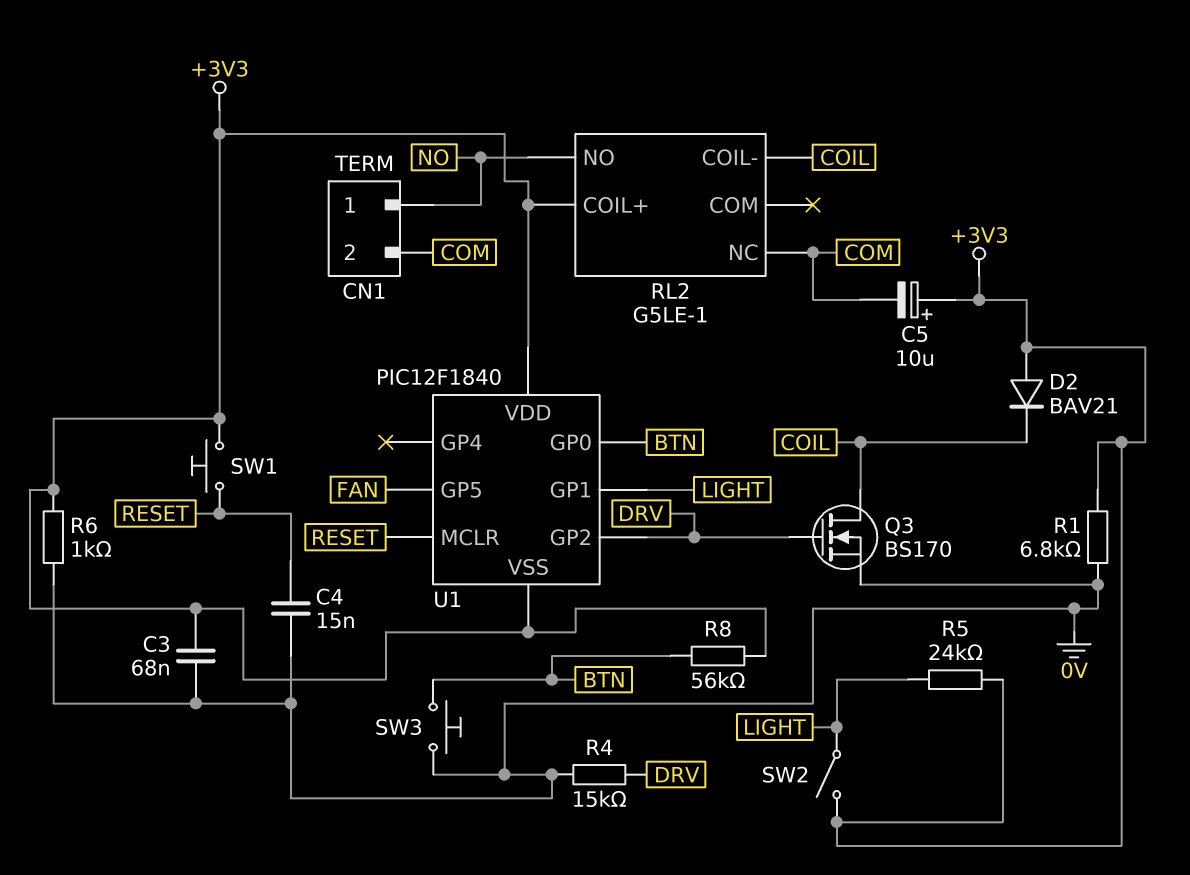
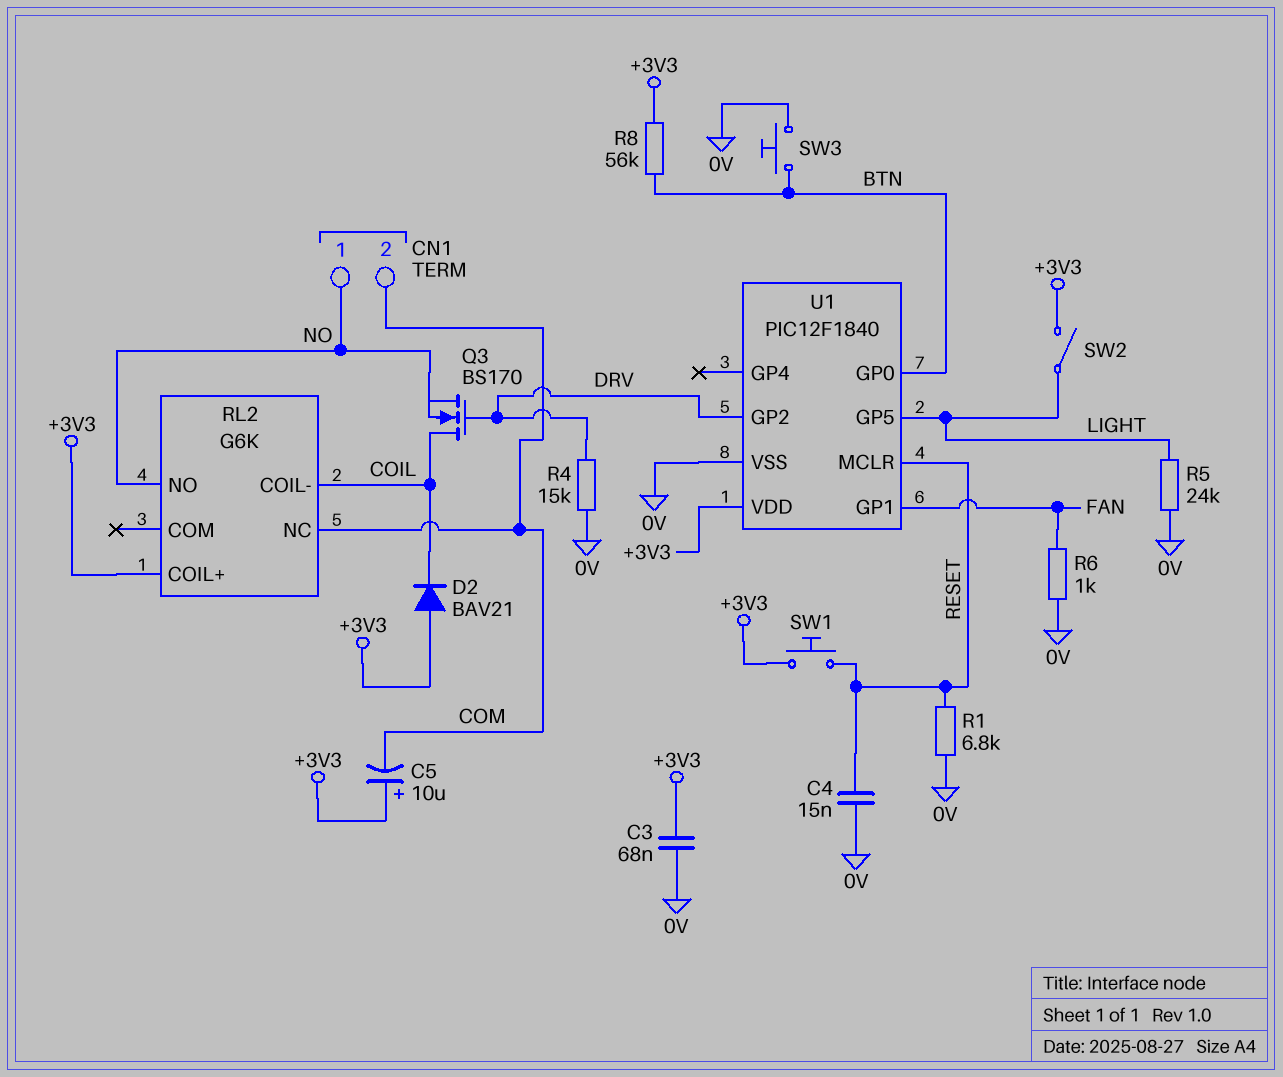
Q3: NMOS BS170 (G DRV, D COIL, S 0V) -> NMOS BS170 (G DRV, D COIL, S NO)
R1: 6.8k (+3V3, 0V) -> 6.8k (0V, RESET)
R5: 24k (+3V3, LIGHT) -> 24k (0V, LIGHT)
R6: 1k (+3V3, 0V) -> 1k (0V, FAN)
RL2: G5LE-1 -> G6K
U1 pin GP1: LIGHT -> FAN
U1 pin GP5: FAN -> LIGHT
U1 pin VSS: +3V3 -> 0V

